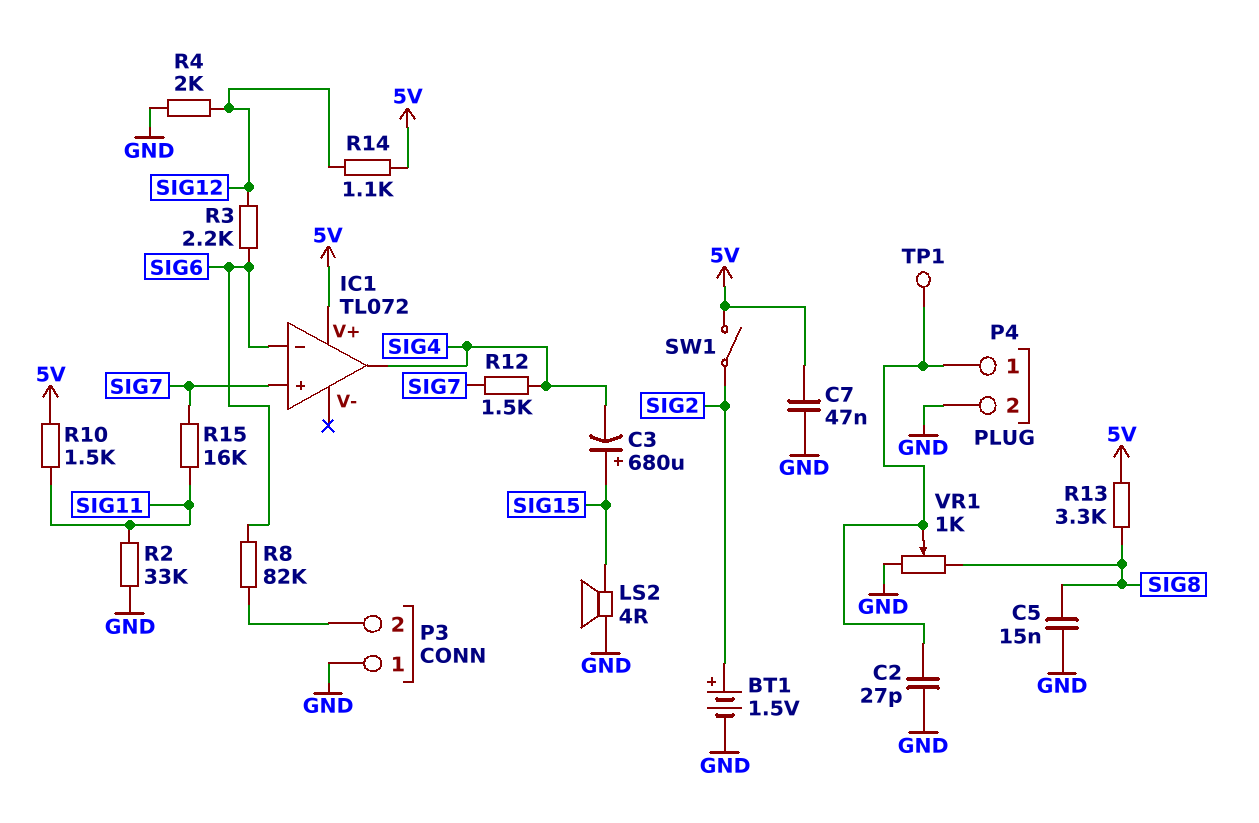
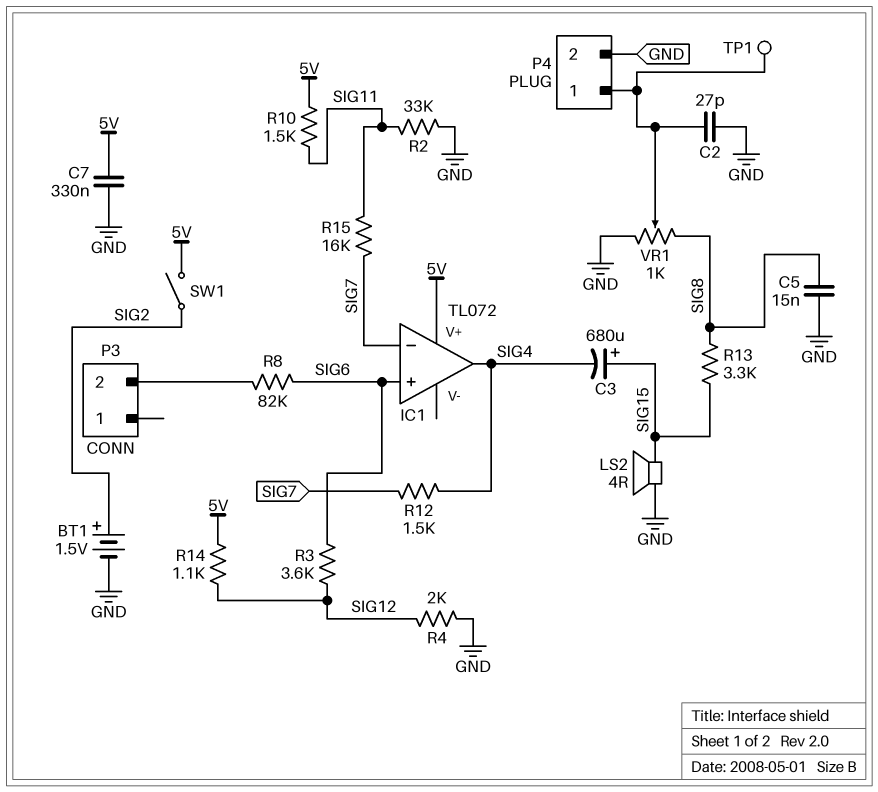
C7: 47nF (5V, GND) -> 330nF (5V, GND)
IC1 pin in+: SIG7 -> SIG6
IC1 pin in-: SIG6 -> SIG7
P3 pin 1: GND -> none
R3: 2.2k (SIG6, SIG12) -> 3.6k (SIG6, SIG12)
R13: 3.3k (5V, SIG8) -> 3.3k (SIG8, SIG15)

